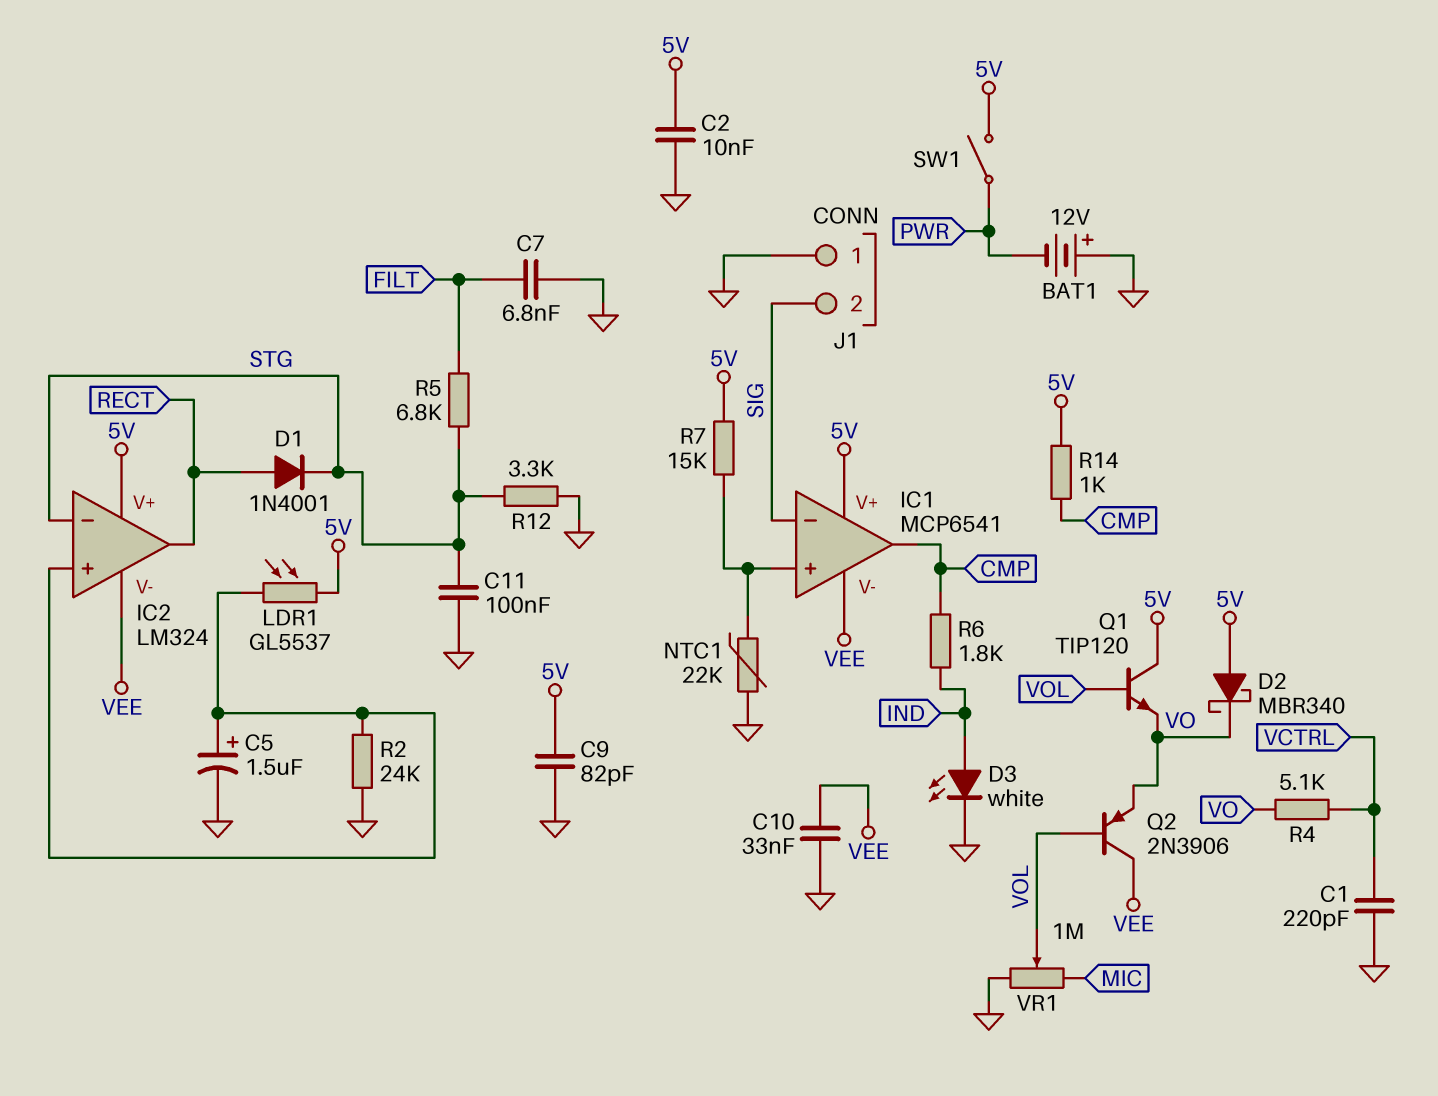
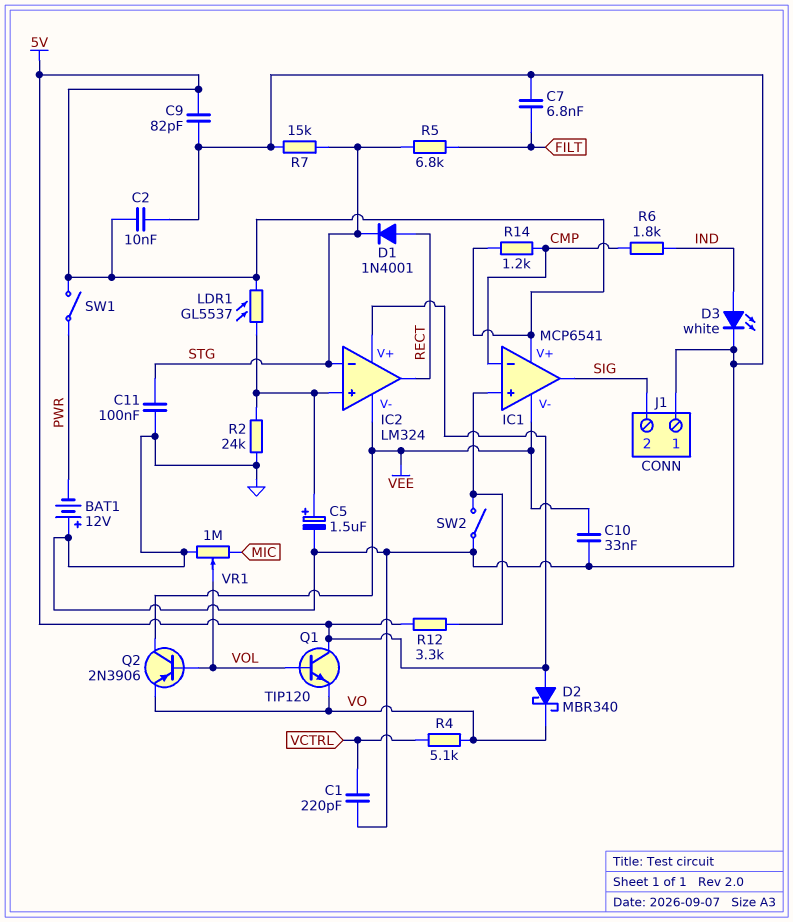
IC1 pin in-: SIG -> CMP
IC1 pin out: CMP -> SIG
NTC1: 22k (GND, IC1/in+) -> none
R7: 15k (5V, IC1/in+) -> 15k (GND, STG)
R12: 3.3k (GND, STG) -> 3.3k (5V, IC1/in+)
R14: 1k (5V, CMP) -> 1.2k (5V, CMP)
SW2: none -> switch (GND, IC1/in+)

